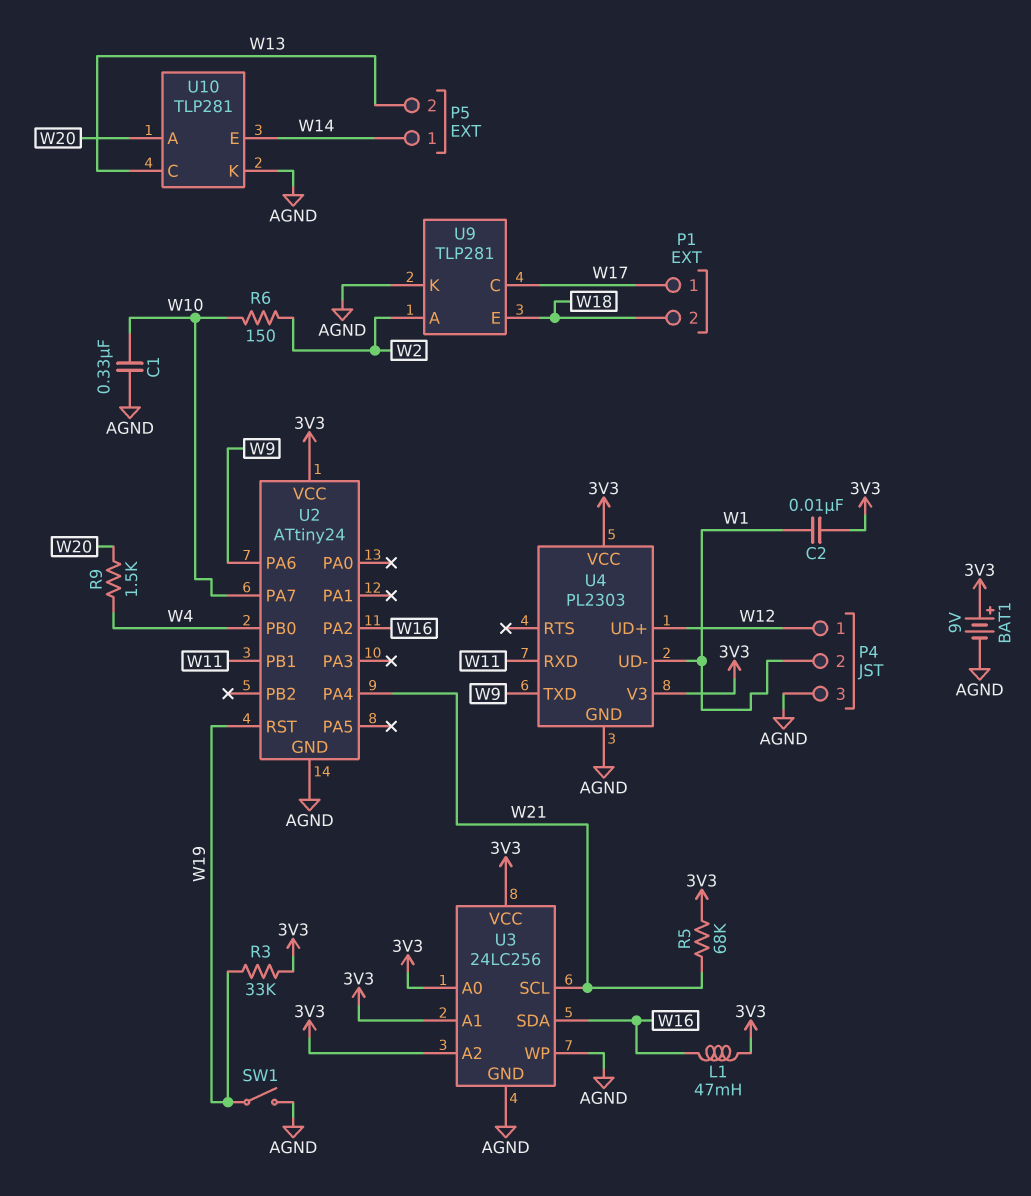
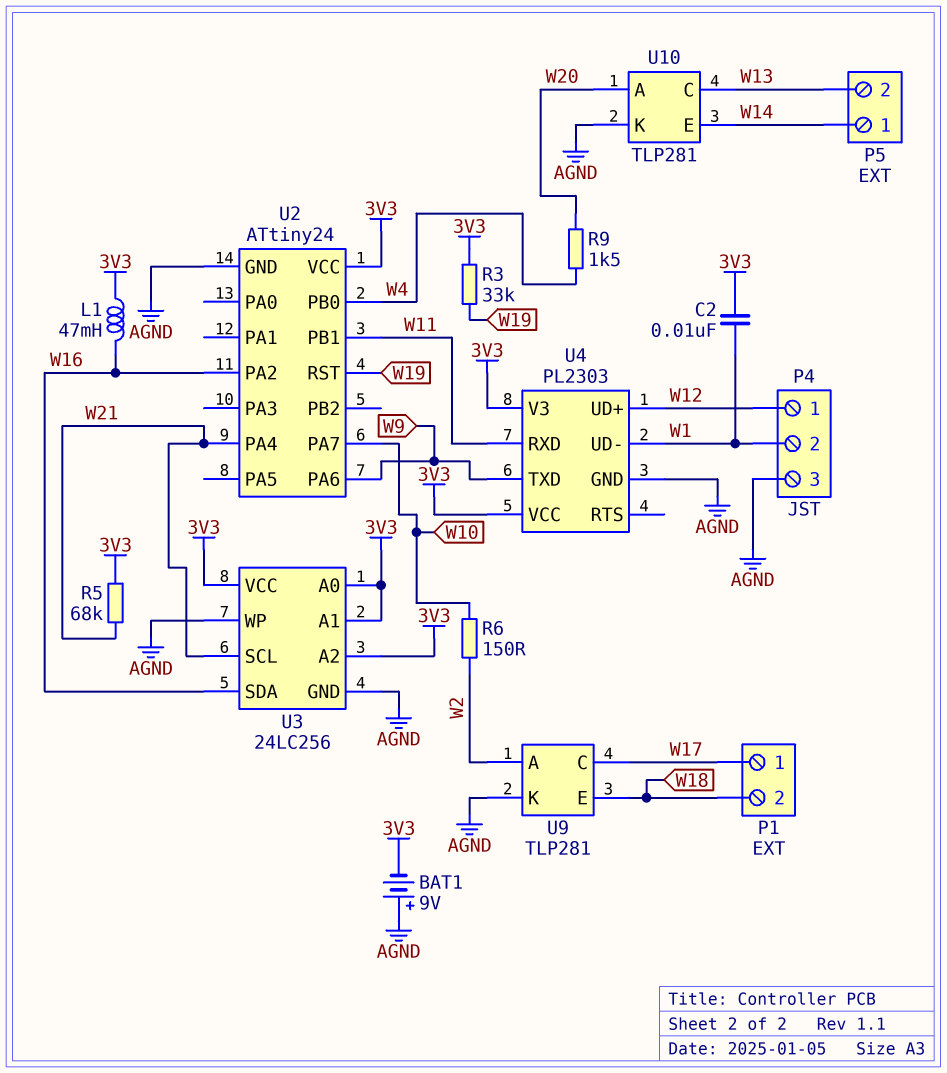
BAT1: 9V (plus 3V3, minus AGND) -> 9V (plus AGND, minus 3V3)
C1: 330nF (AGND, W10) -> none
SW1: switch (AGND, W19) -> none

